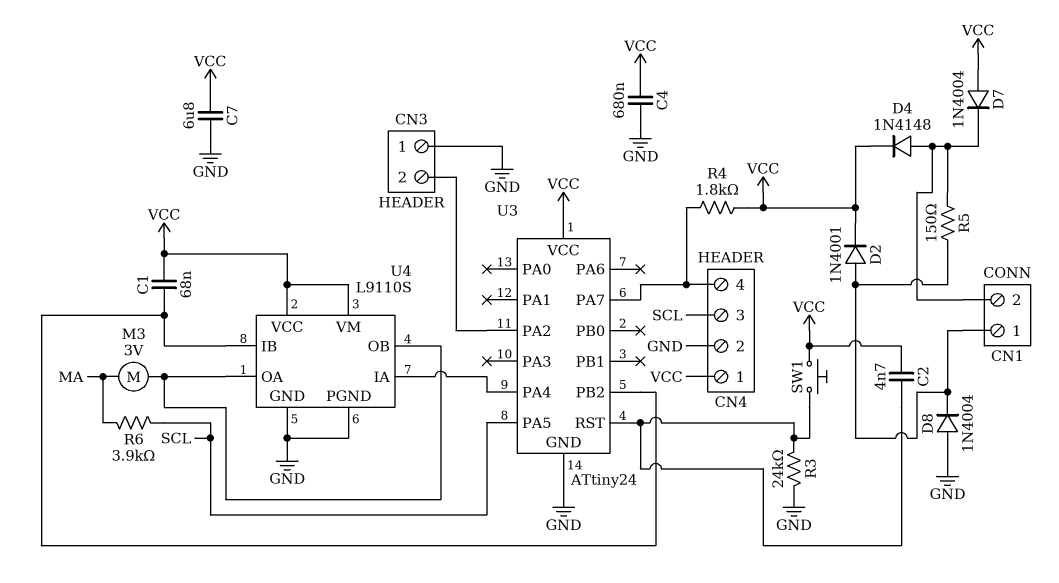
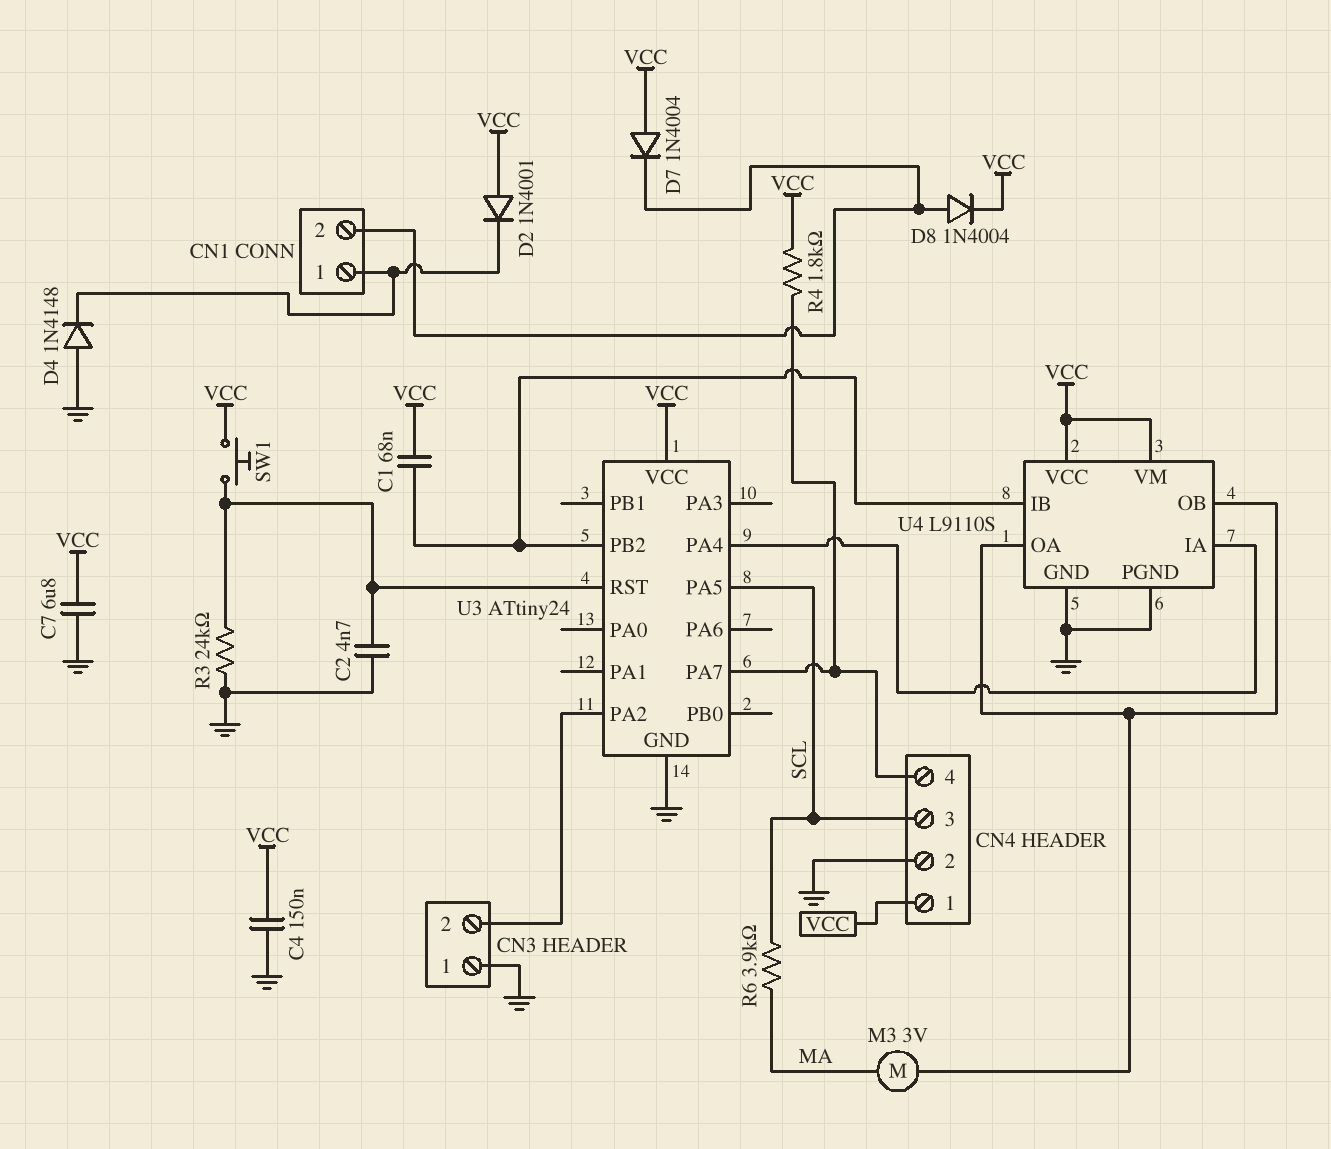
C2: 4.7nF (U3/RST, VCC) -> 4.7nF (GND, U3/RST)
C4: 680nF (GND, VCC) -> 150nF (GND, VCC)
D2: diode 1N4001 (A CN1/1, K VCC) -> diode 1N4001 (A VCC, K CN1/1)
D4: diode 1N4148 (A CN1/2, K VCC) -> diode 1N4148 (A GND, K CN1/1)
D8: diode 1N4004 (A GND, K CN1/1) -> diode 1N4004 (A CN1/2, K VCC)
R5: 150 (CN1/1, CN1/2) -> none

